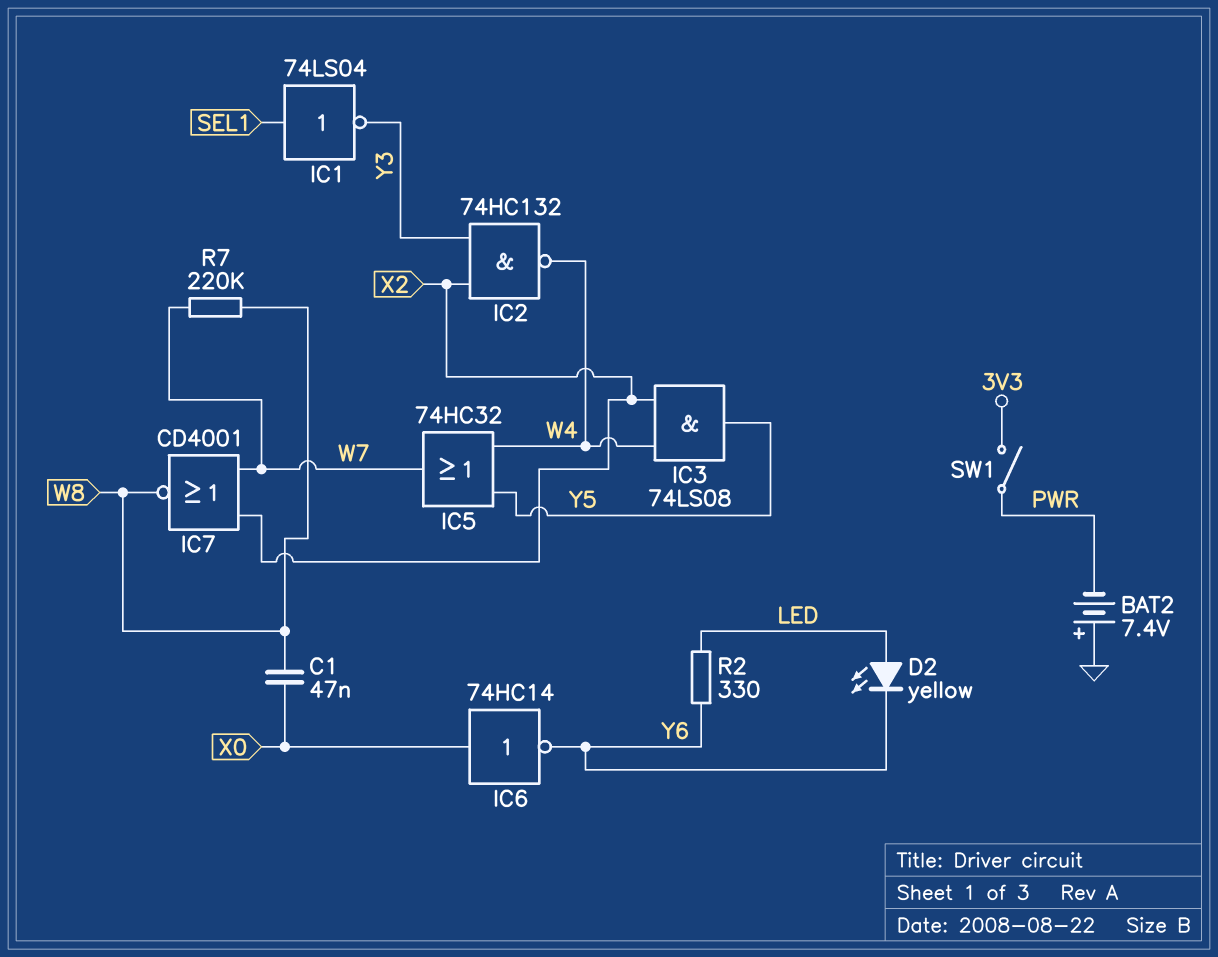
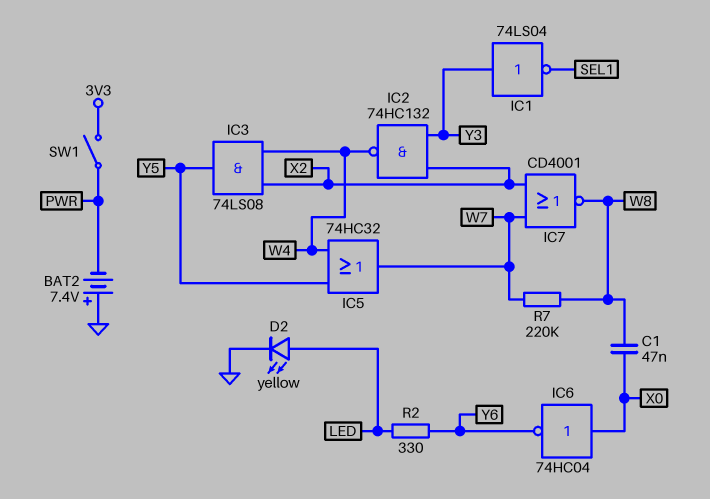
D2: LED yellow (A LED, K Y6) -> LED yellow (A LED, K GND)
IC1: NOT 74LS04 (in SEL1, out Y3) -> NOT 74LS04 (in Y3, out SEL1)
IC6: NOT 74HC14 (in X0, out Y6) -> NOT 74HC04 (in X0, out Y6)

